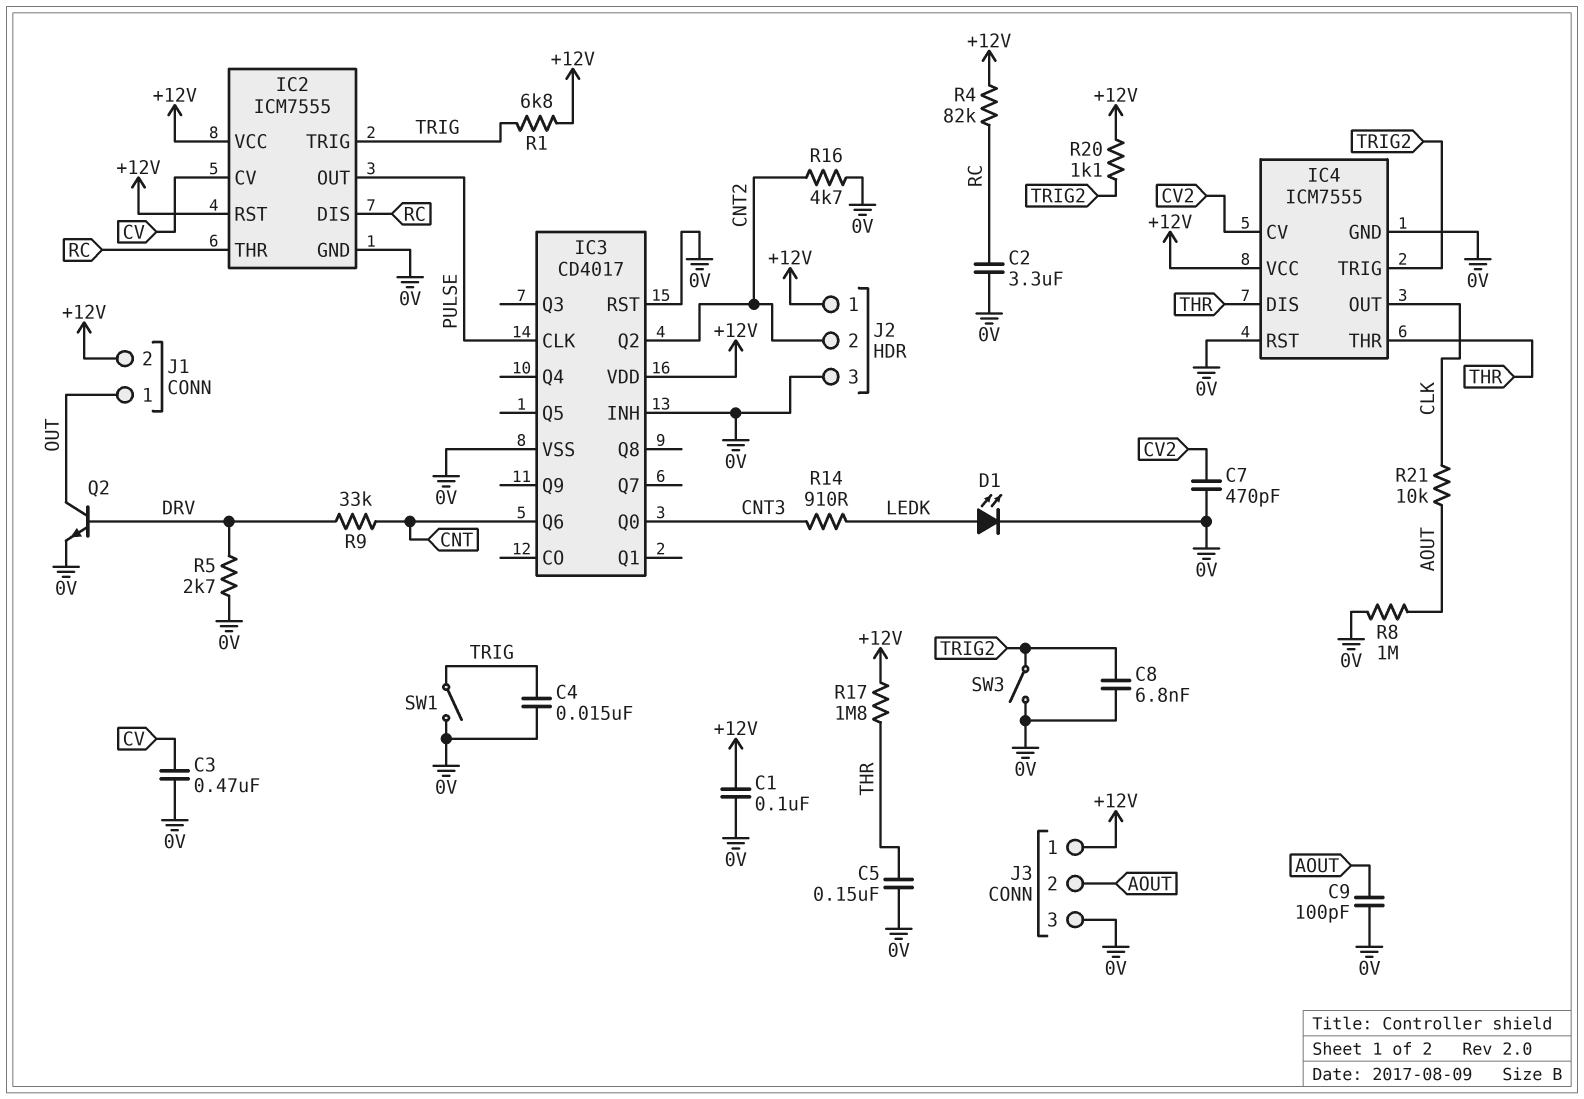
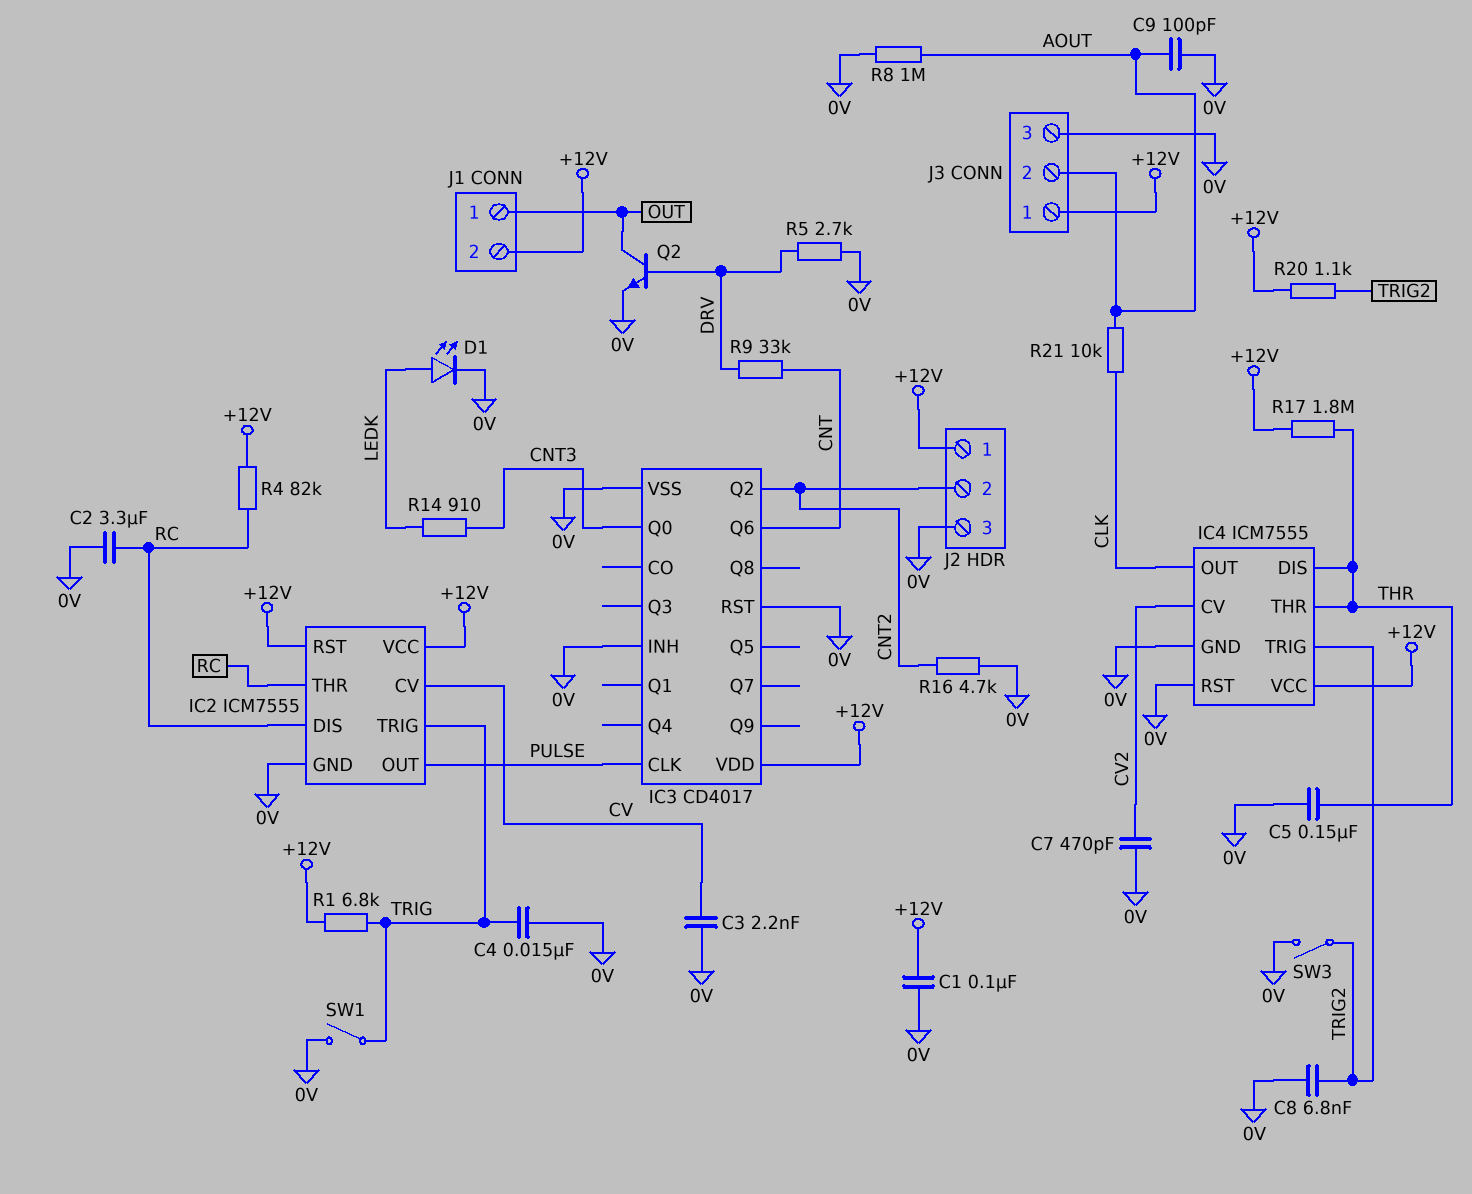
C3: 470nF (0V, CV) -> 2.2nF (0V, CV)

